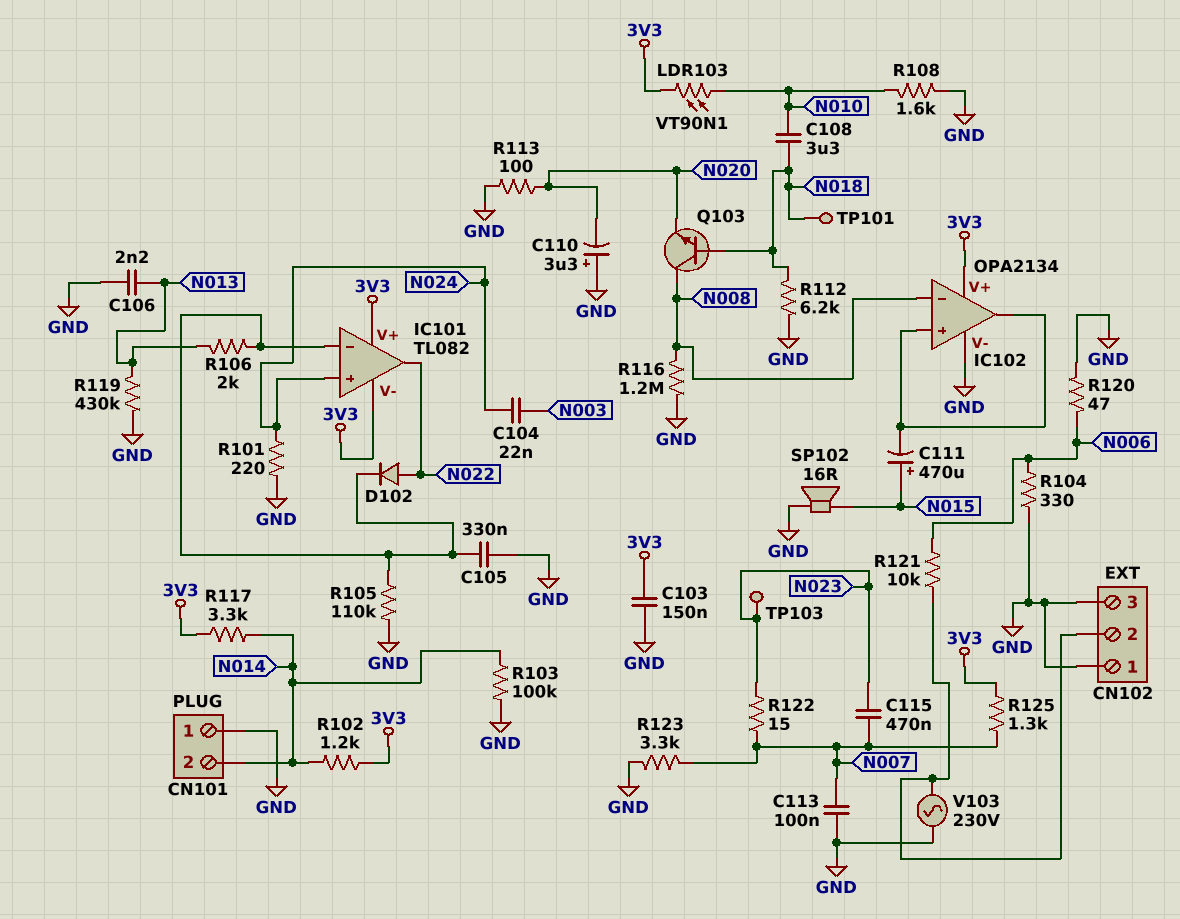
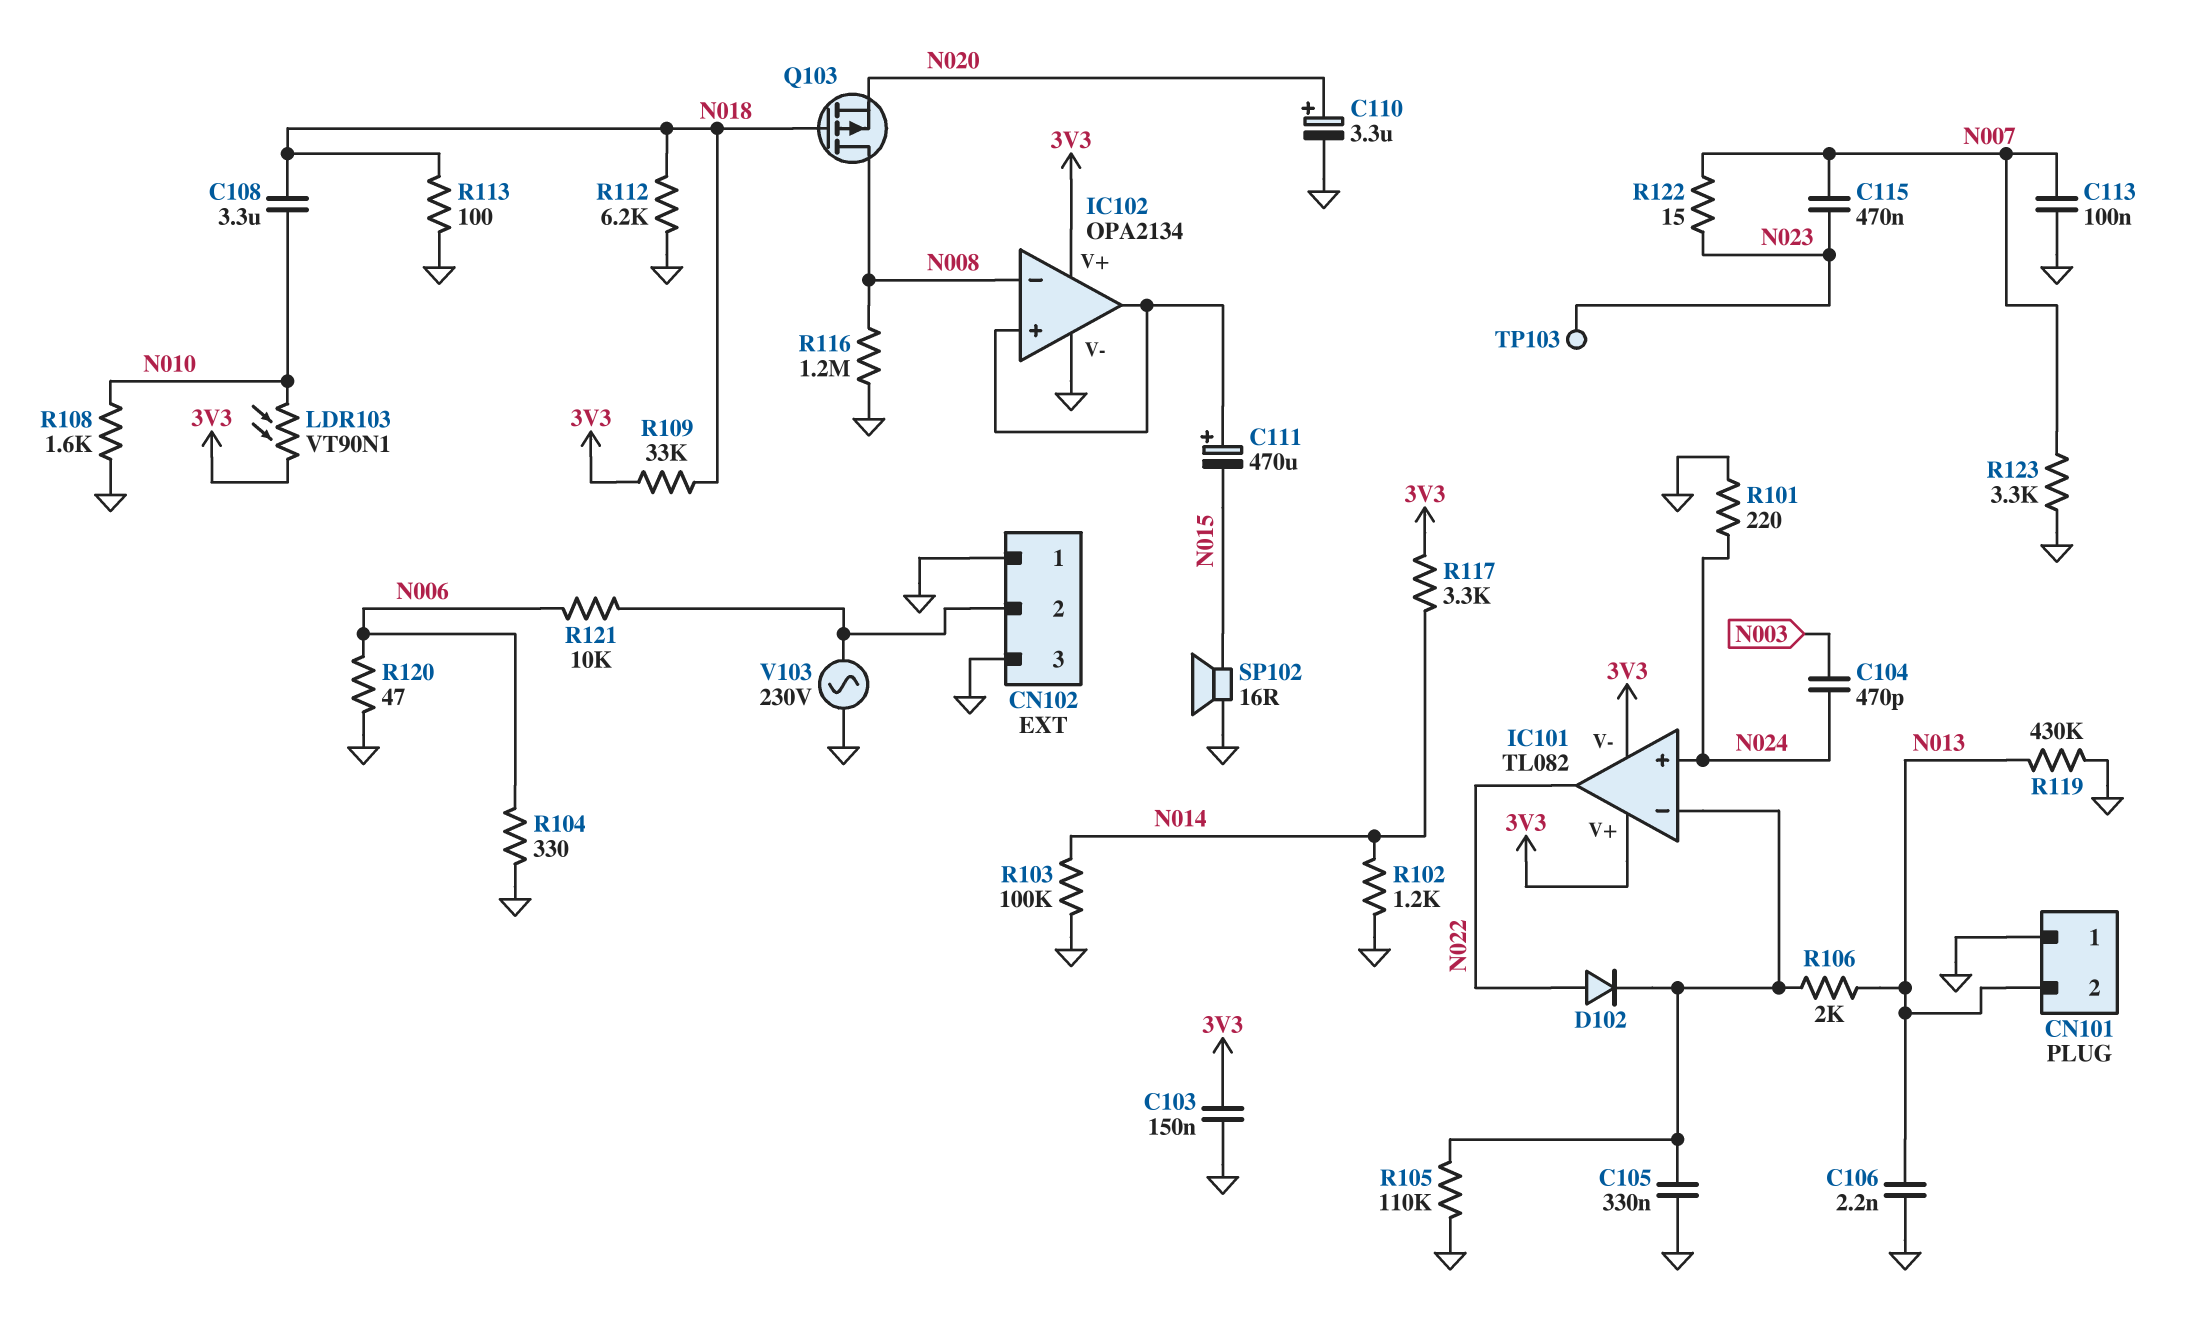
C104: 22nF (N003, N024) -> 470pF (N003, N024)
C110: 3.3uF (plus GND, minus N020) -> 3.3uF (plus N020, minus GND)
C111: 470uF (plus N015, minus IC102/in+) -> 470uF (plus IC102/in+, minus N015)
CN101 pin 2: N014 -> N013
Q103: NPN (B N018, C N008, E N020) -> PMOS (G N018, D N008, S N020)
R102: 1.2k (3V3, N014) -> 1.2k (GND, N014)
R109: none -> 33k (3V3, N018)
R113: 100 (GND, N020) -> 100 (GND, N018)
R125: 1.3k (3V3, N007) -> none
TP101: test point (N018) -> none

